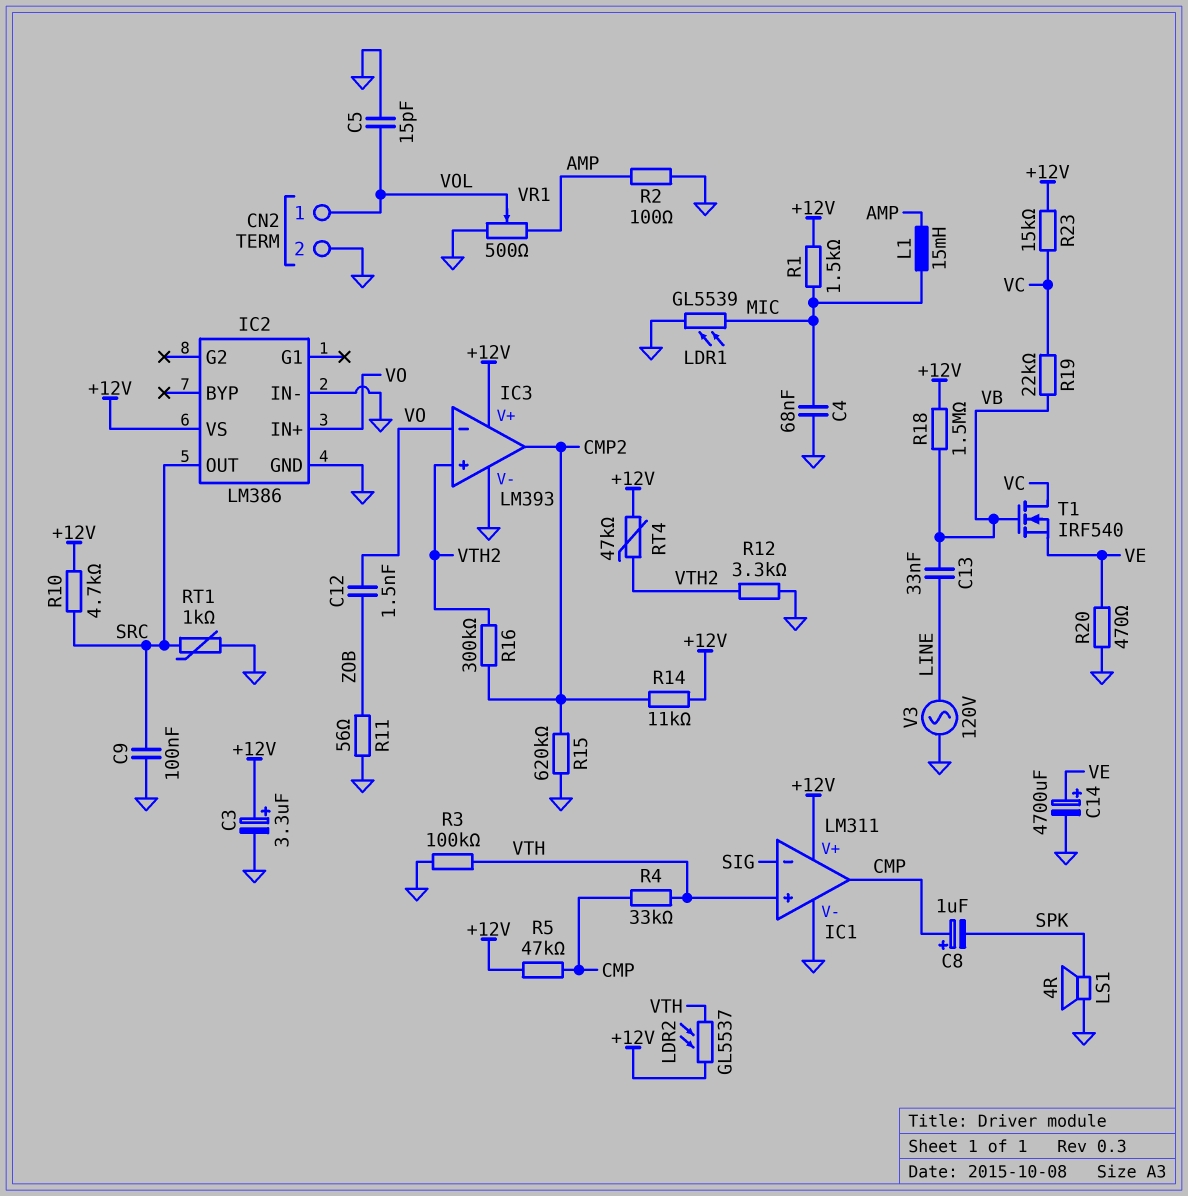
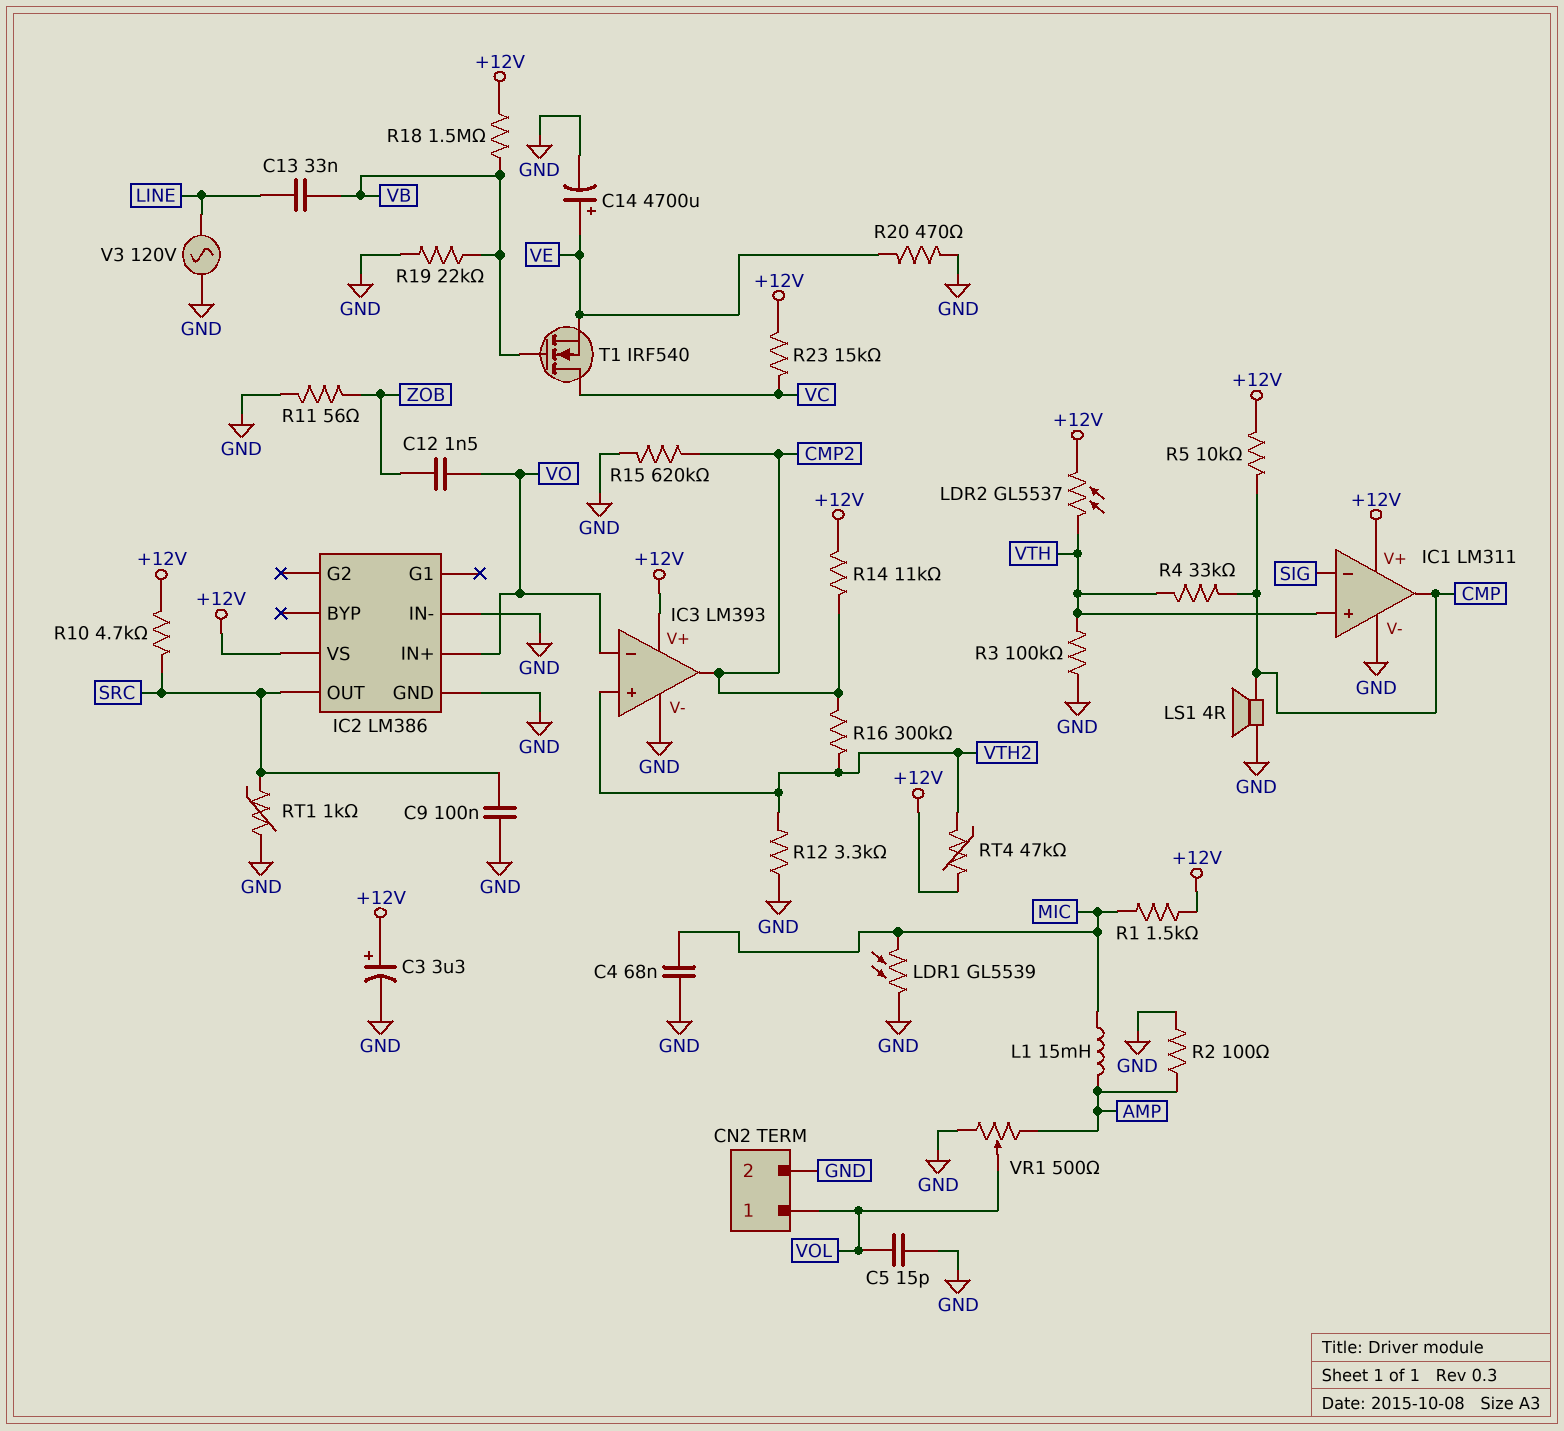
C8: 1uF (plus CMP, minus SPK) -> none
LS1: speaker 4R (GND, SPK) -> speaker 4R (CMP, GND)
R5: 47k (+12V, CMP) -> 10k (+12V, CMP)
R19: 22k (VB, VC) -> 22k (GND, VB)

